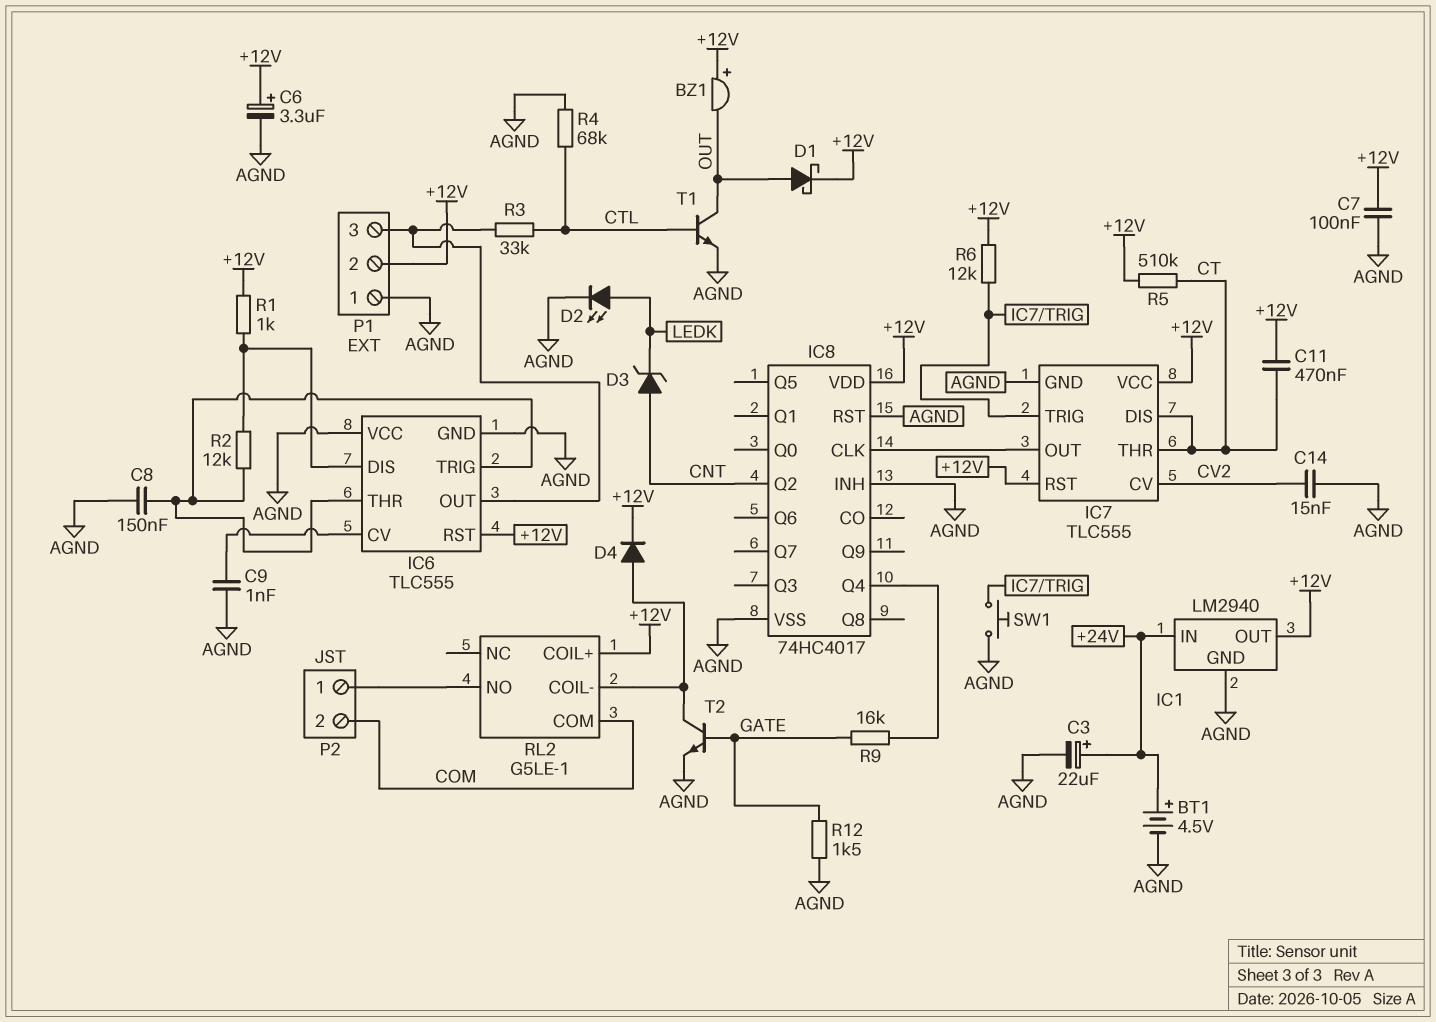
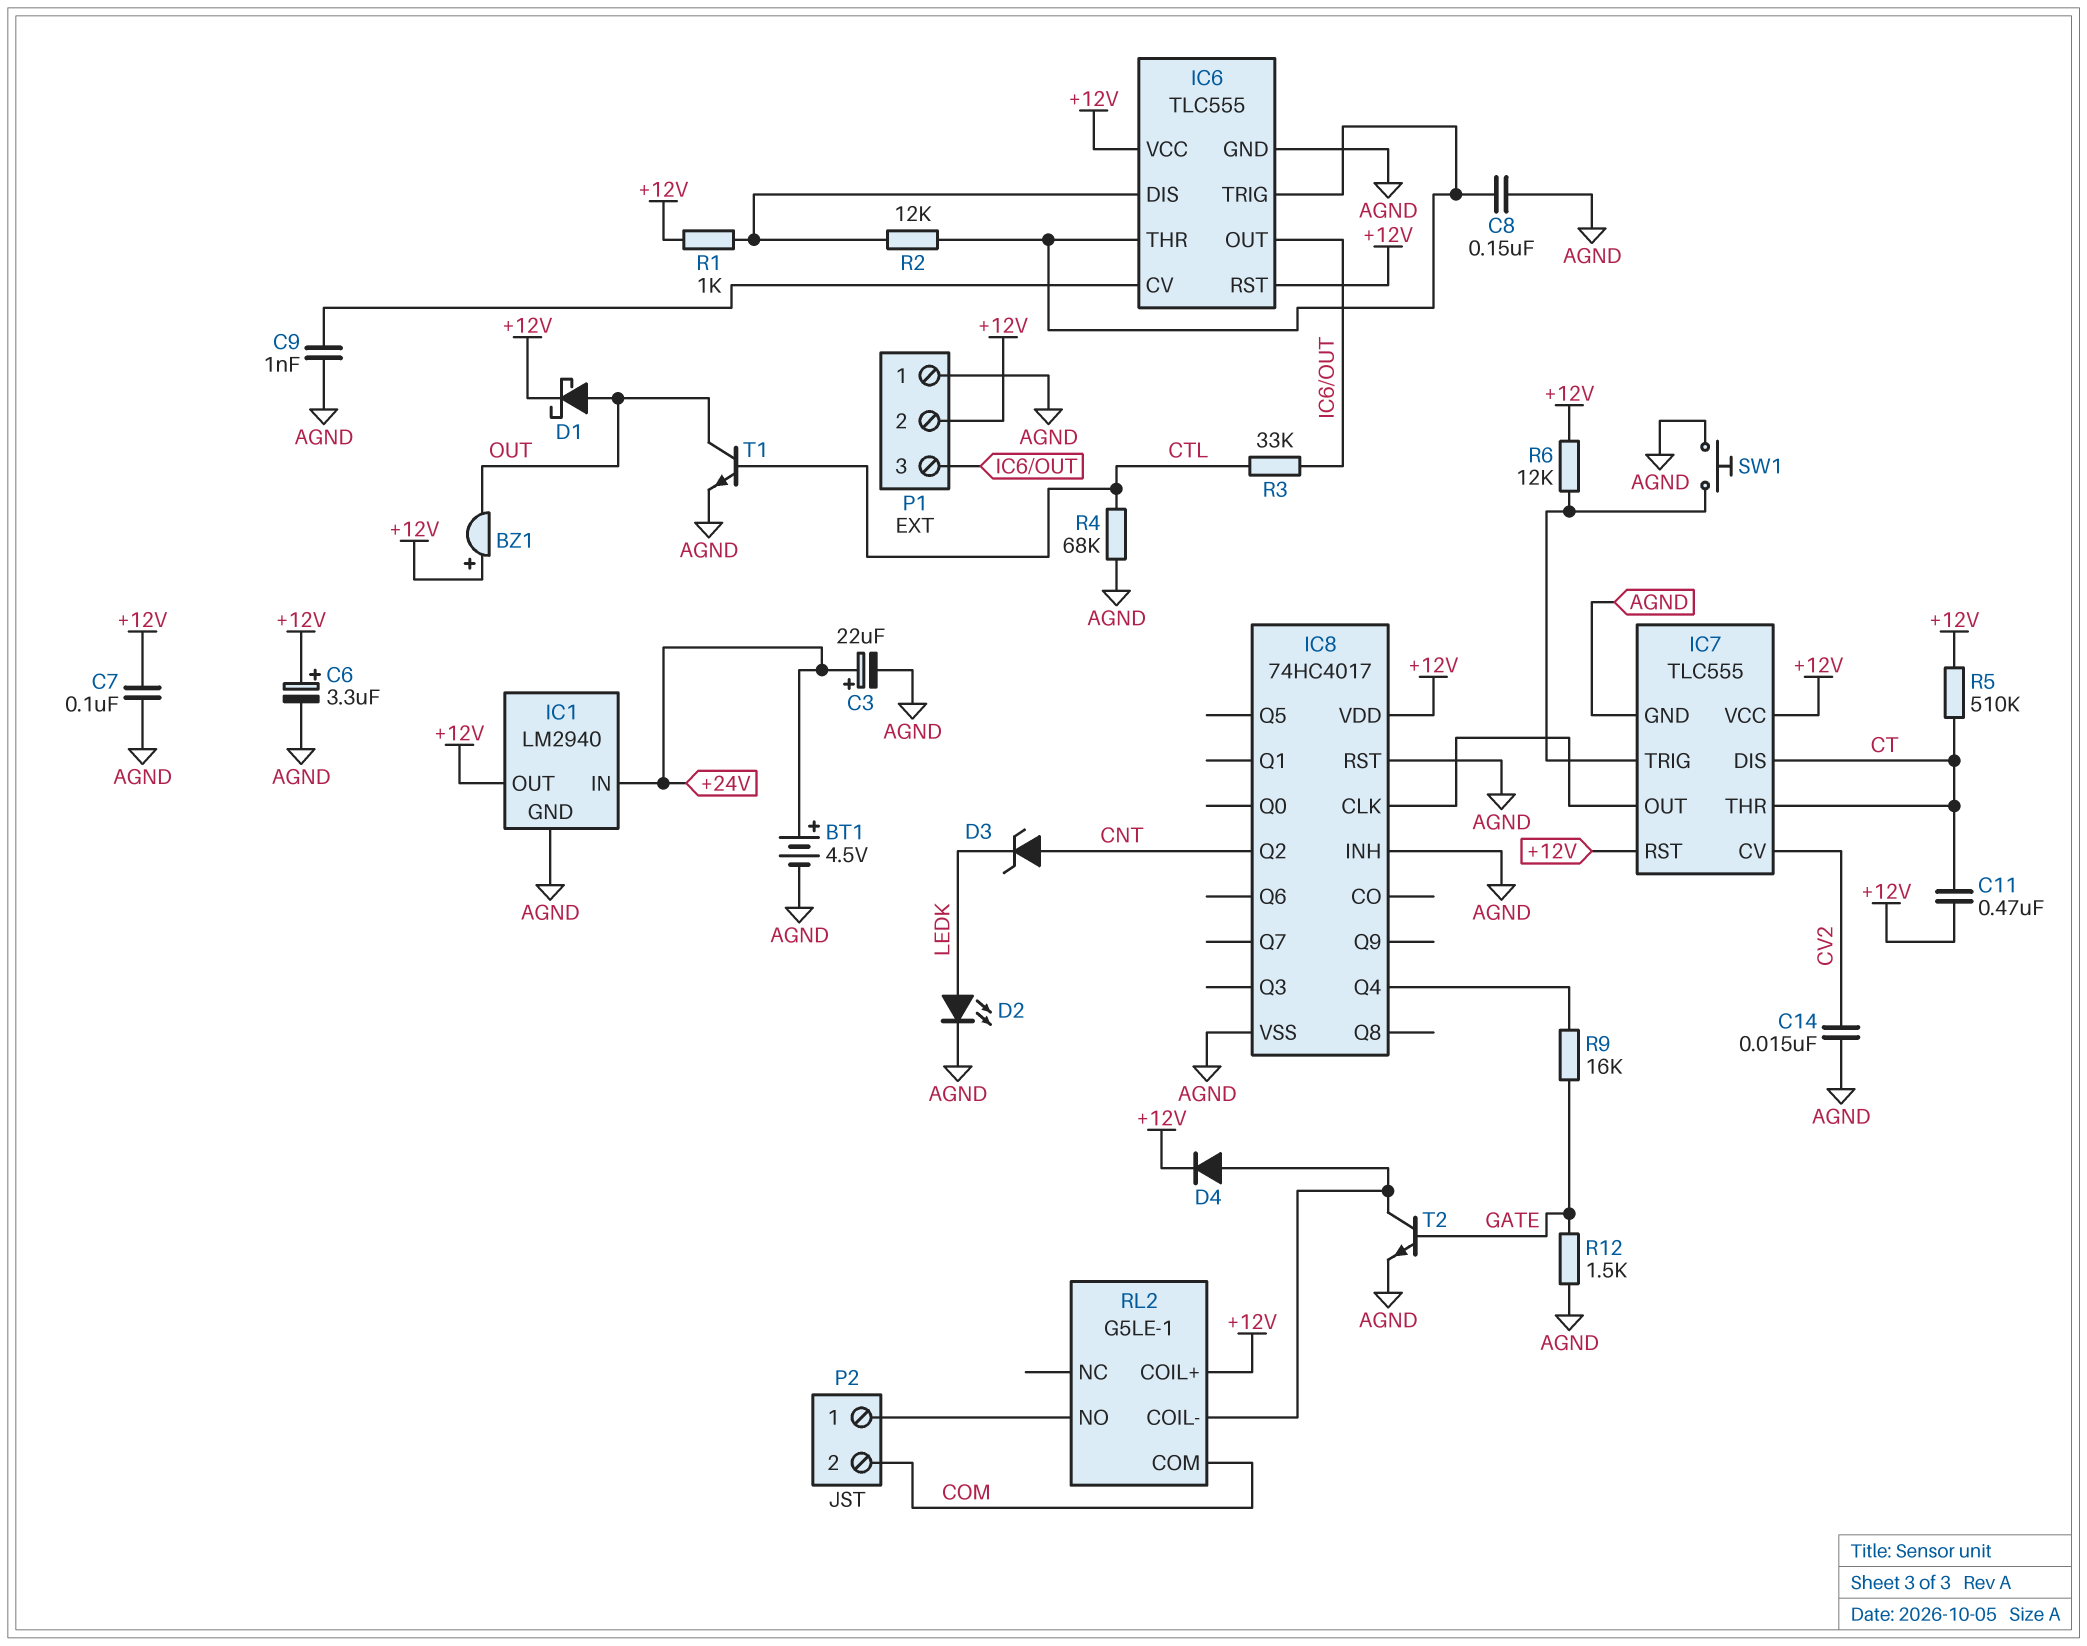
IC6 pin VCC: AGND -> +12V

